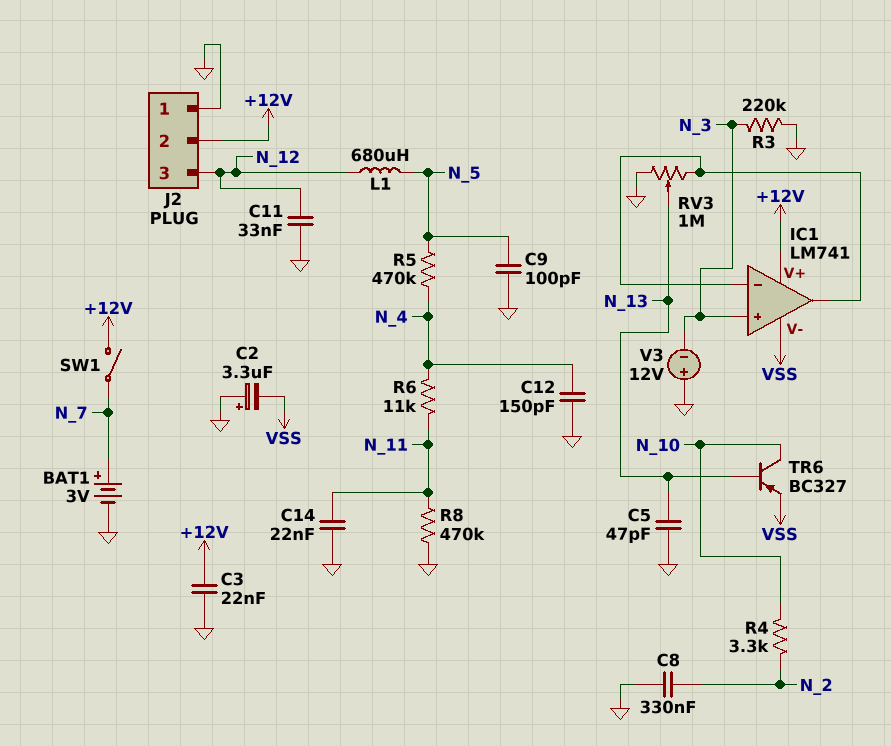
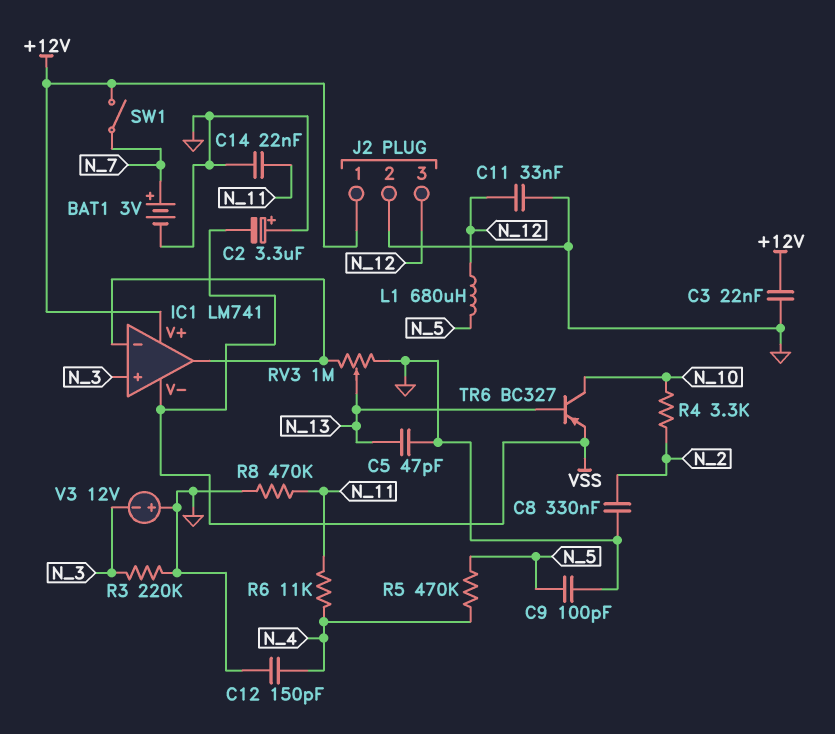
J2 pin 1: GND -> +12V
J2 pin 2: +12V -> GND

